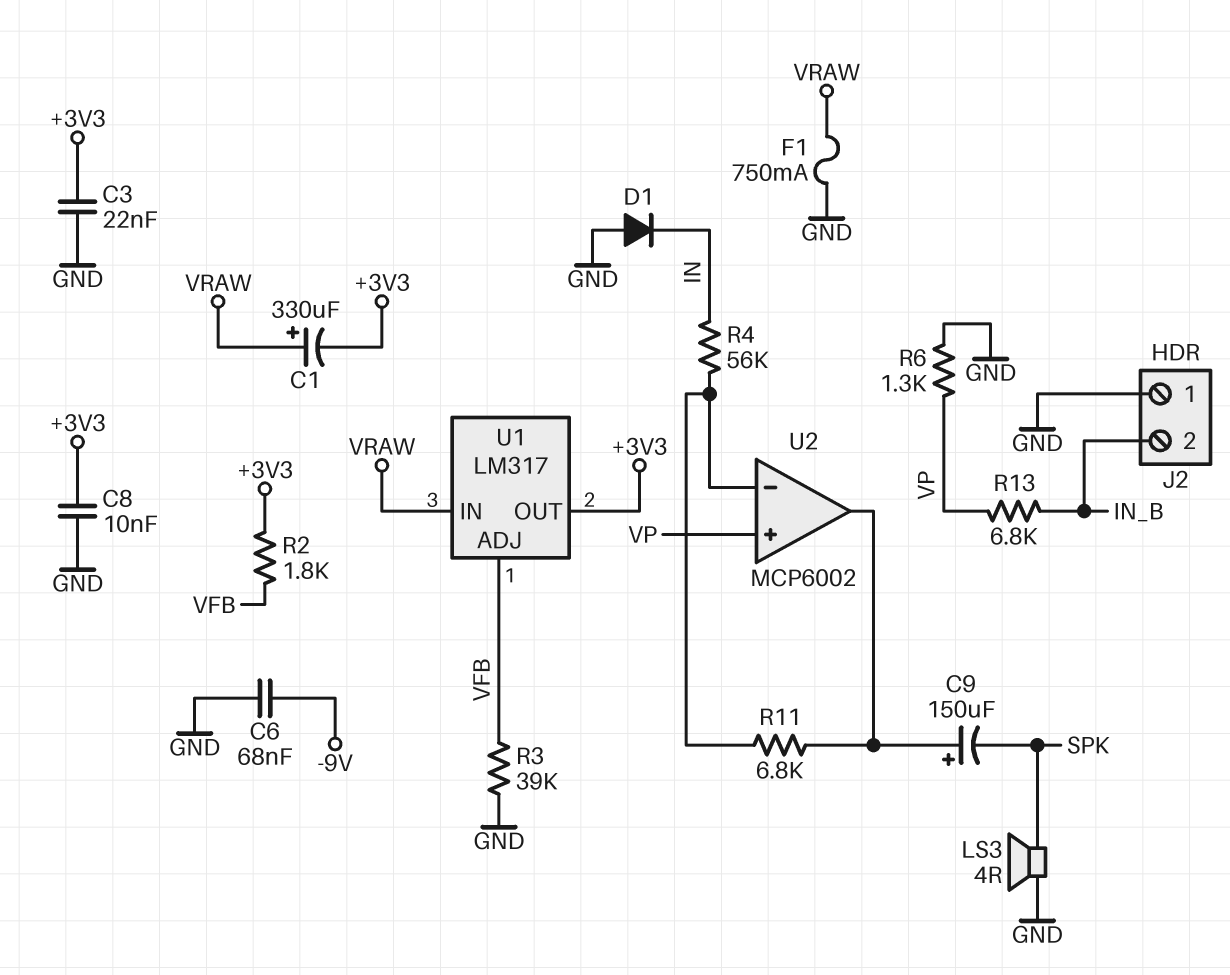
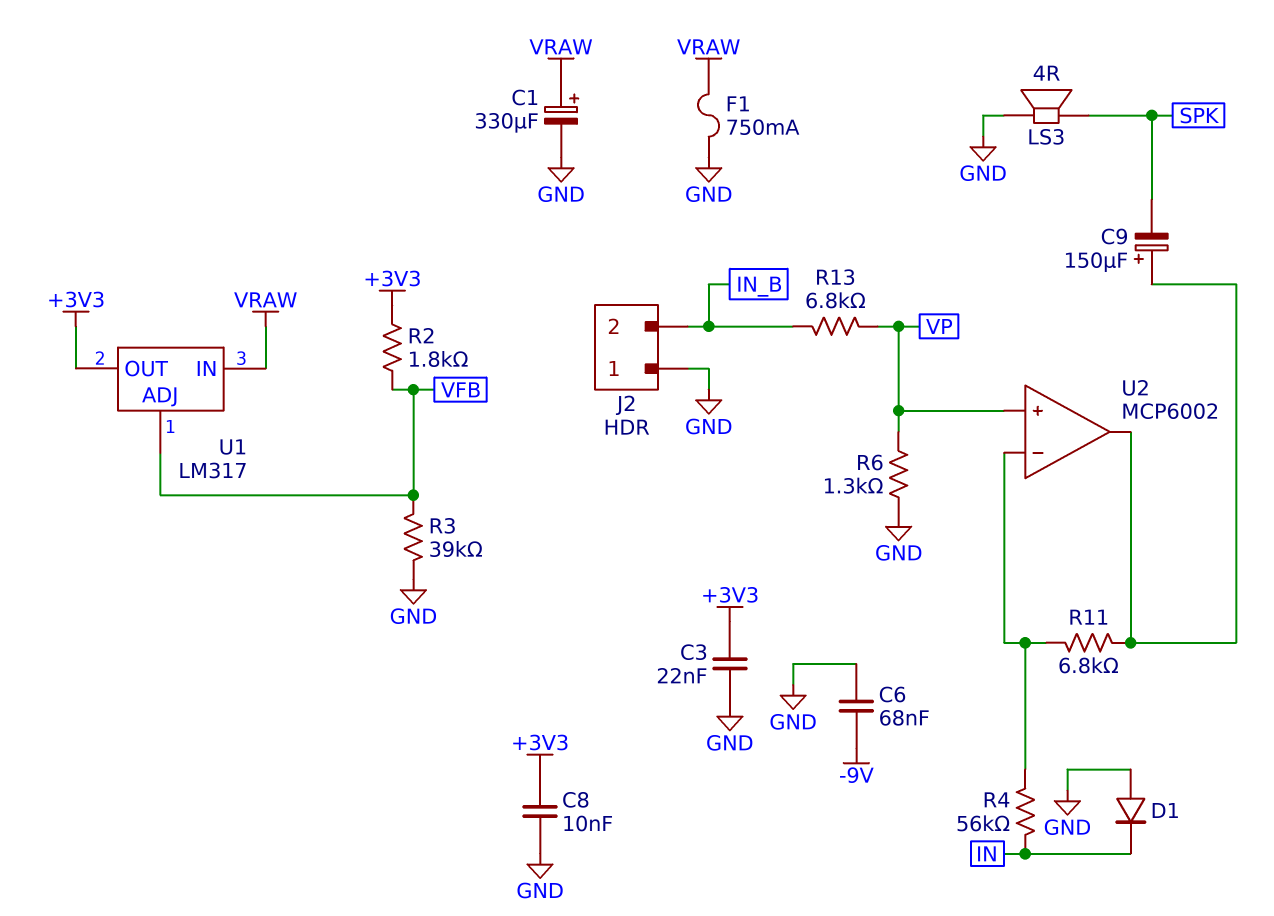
C1: 330uF (plus VRAW, minus +3V3) -> 330uF (plus VRAW, minus GND)

